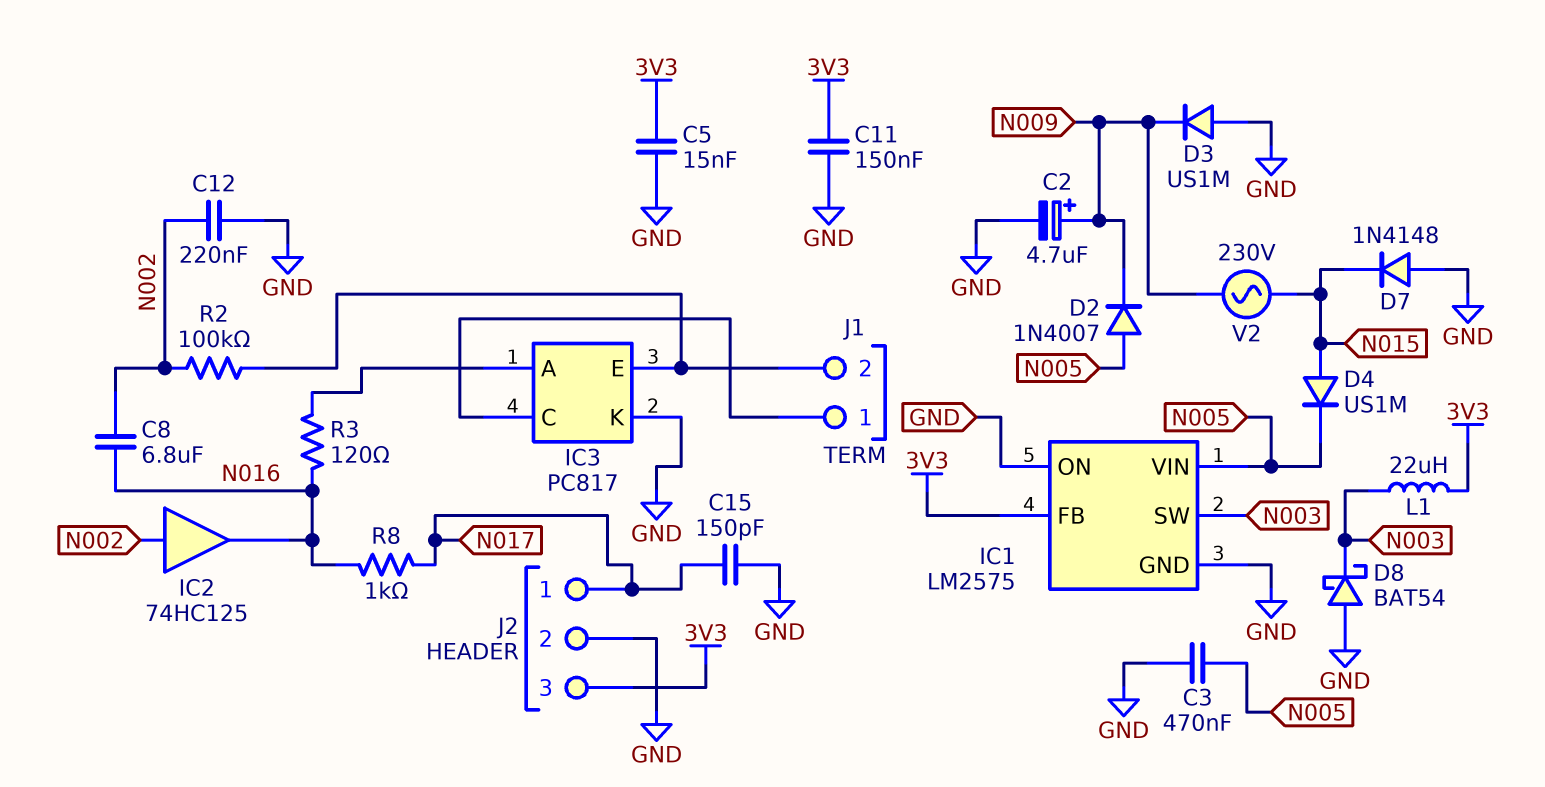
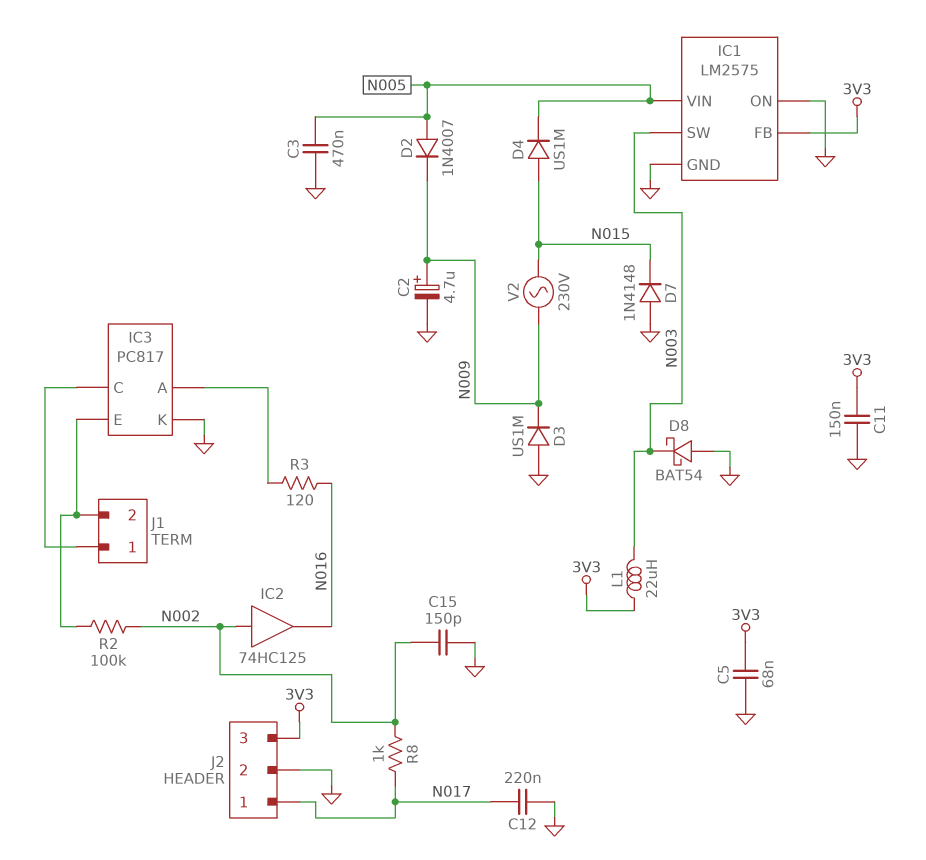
C5: 15nF (3V3, GND) -> 68nF (3V3, GND)
C8: 6.8uF (N002, N016) -> none
C12: 220nF (GND, N002) -> 220nF (GND, N017)
C15: 150pF (GND, N017) -> 150pF (GND, N002)
R8: 1k (N016, N017) -> 1k (N002, N017)

